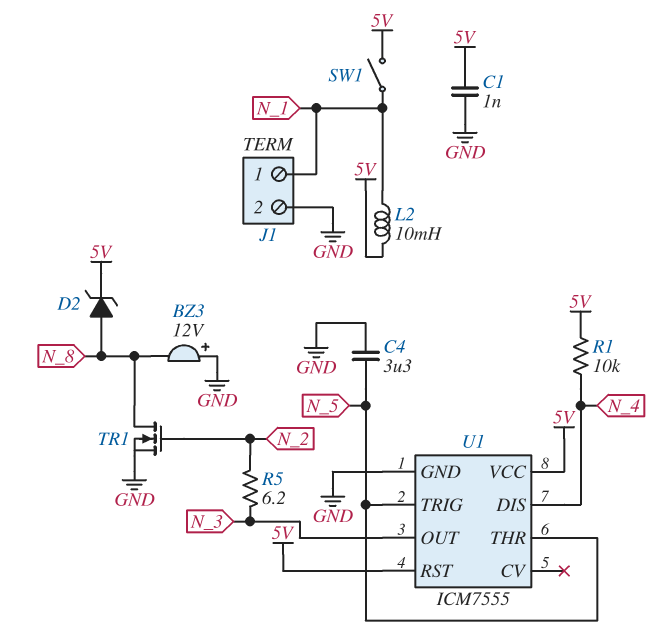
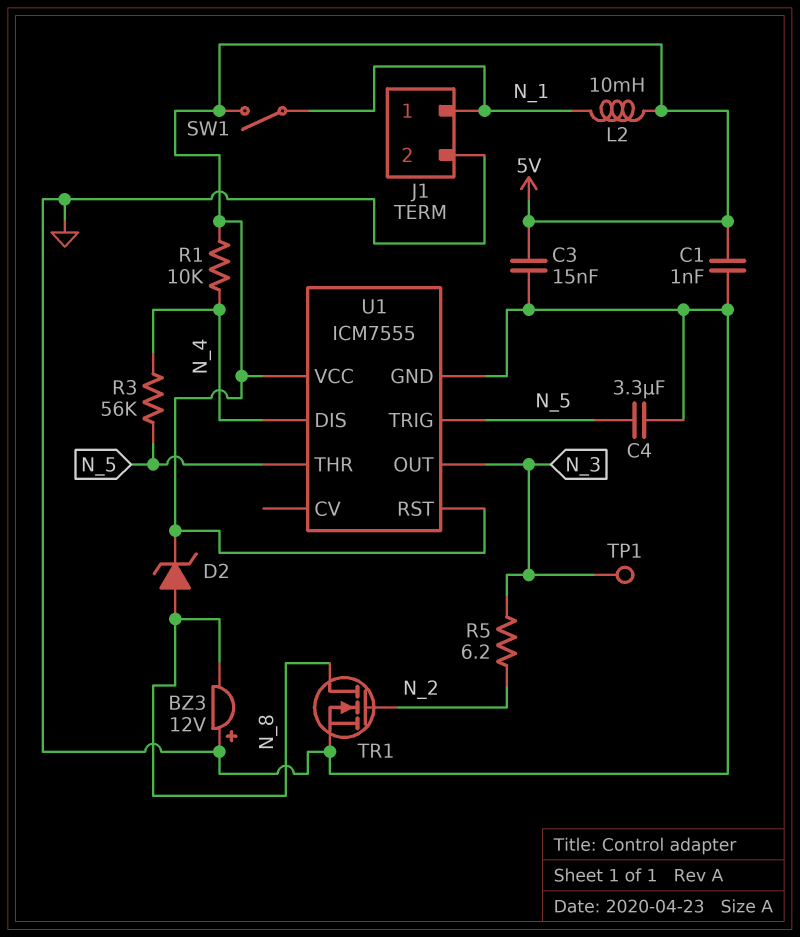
C3: none -> 15nF (5V, GND)
R3: none -> 56k (N_4, N_5)
TP1: none -> test point (N_3)

